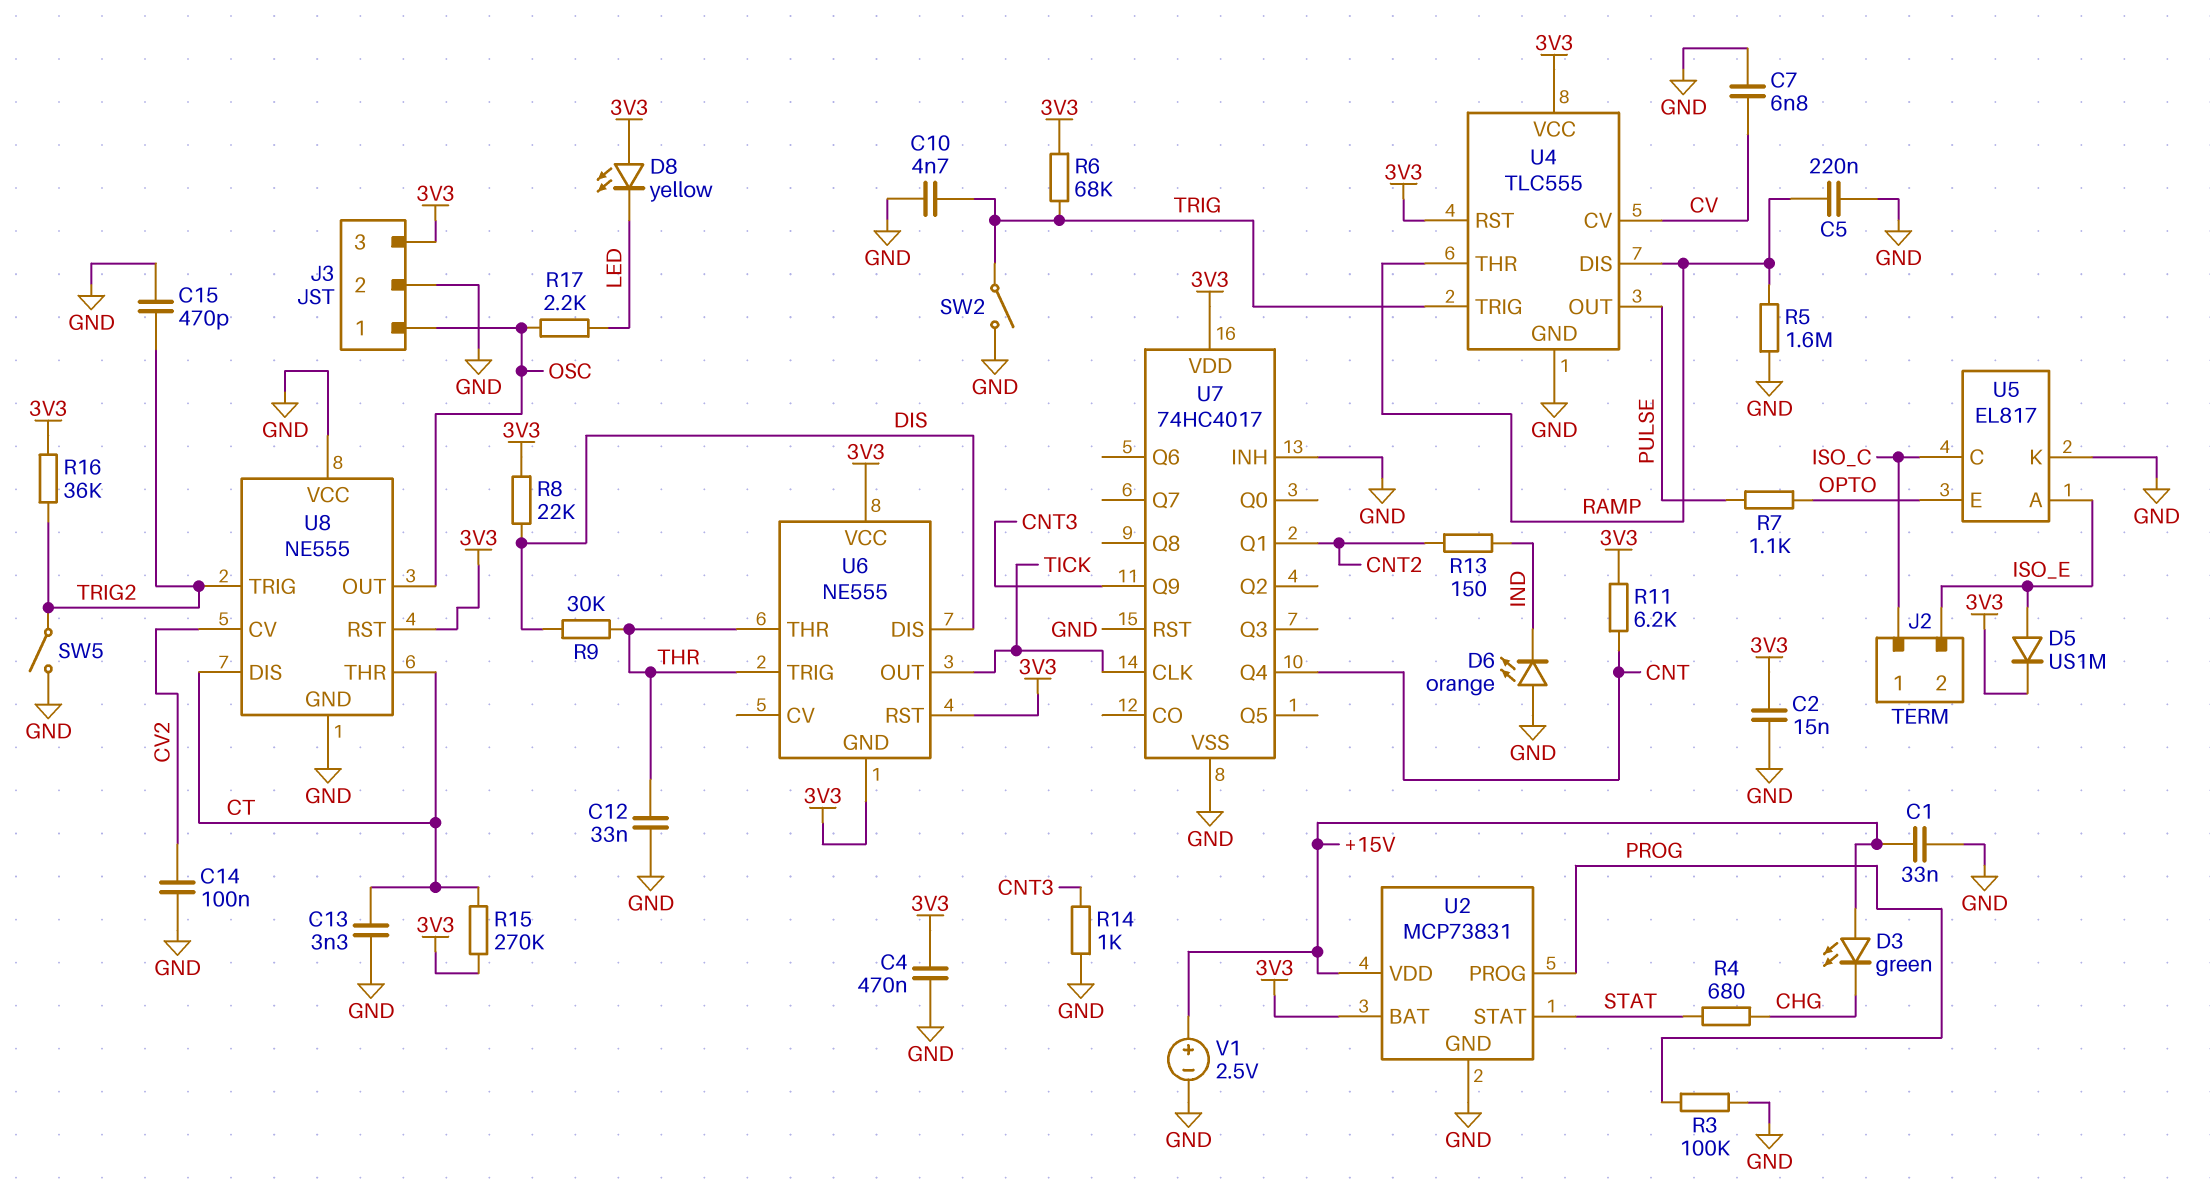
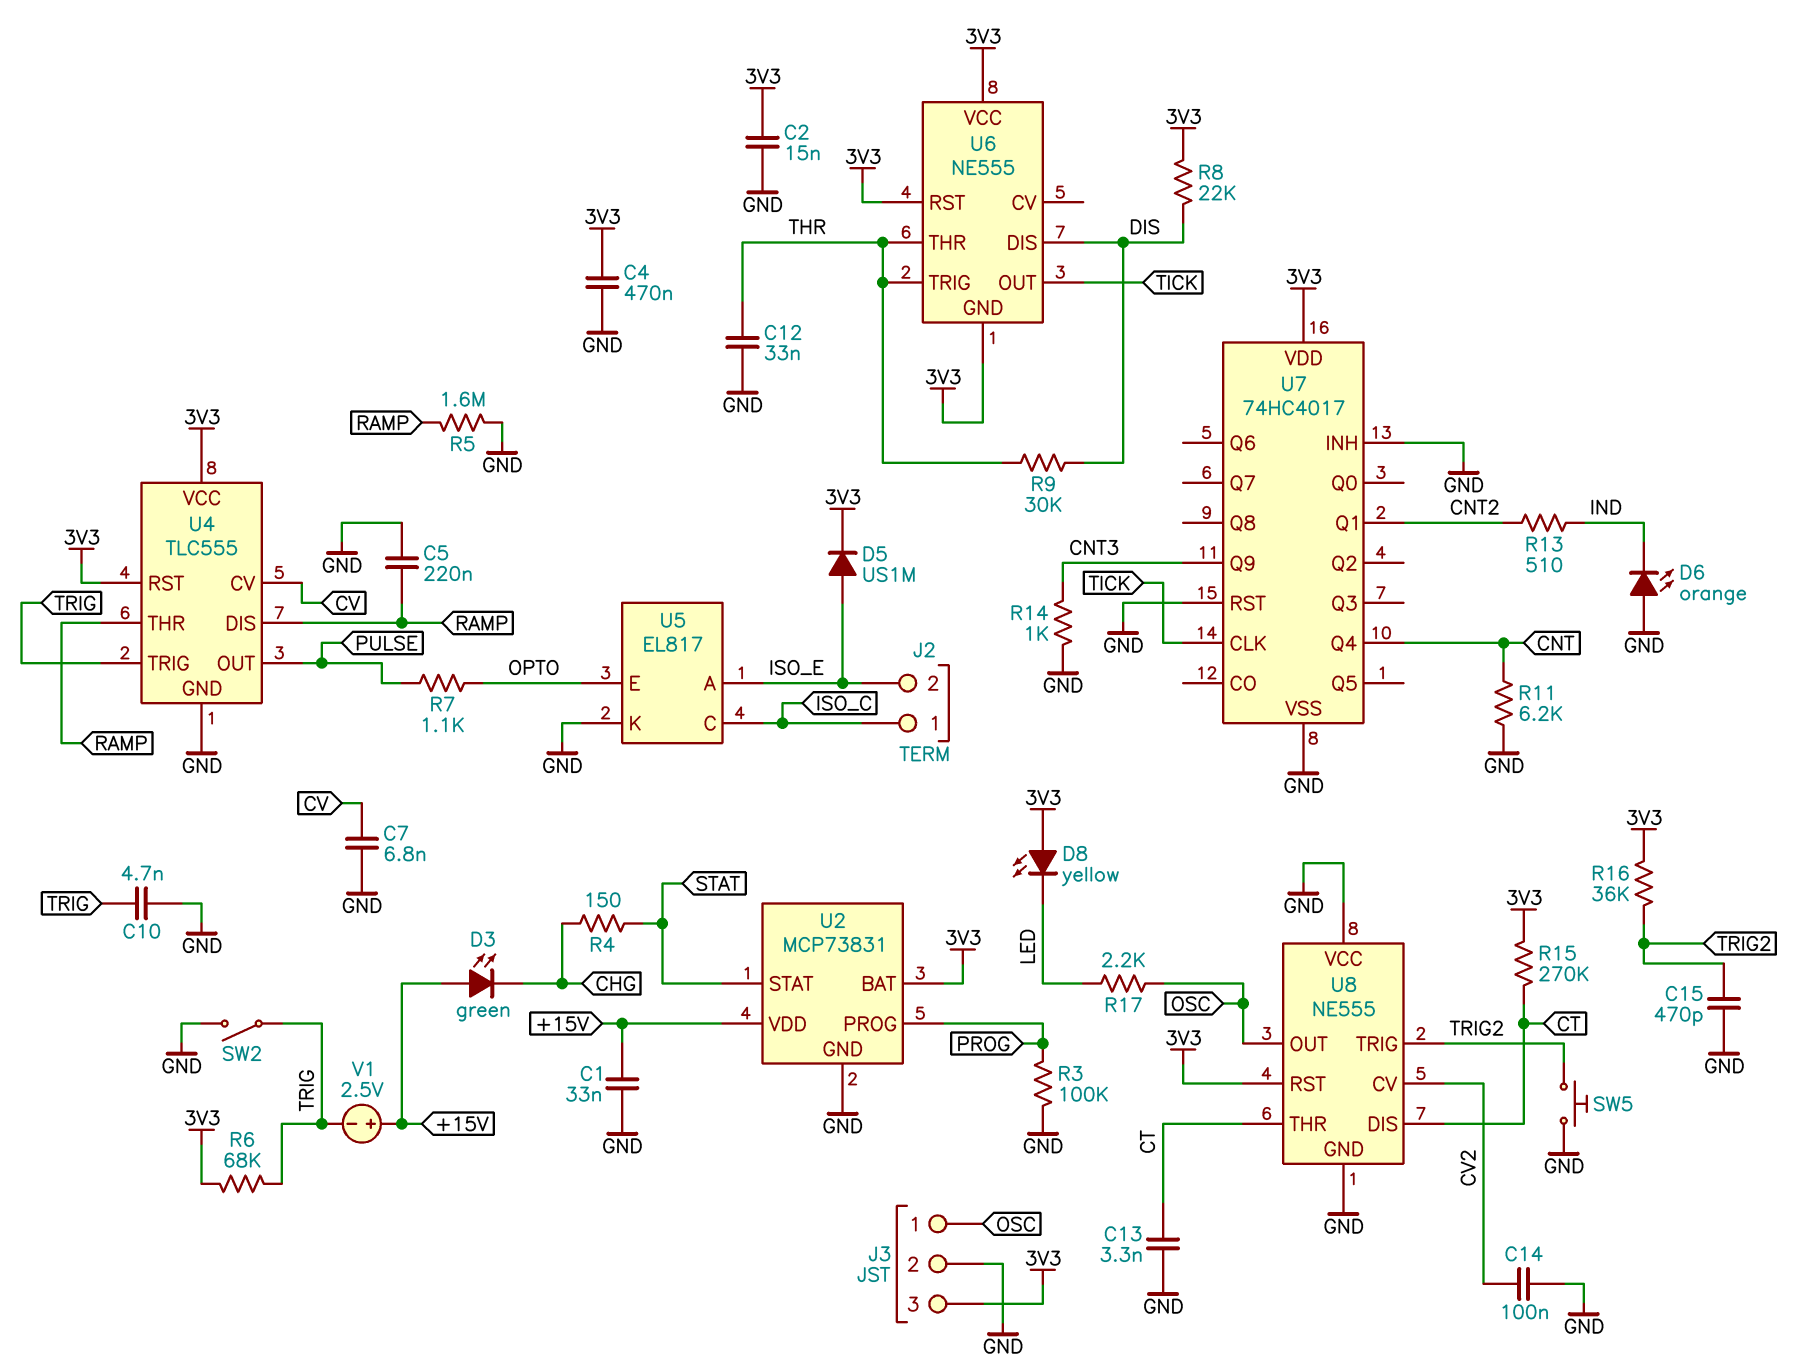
R4: 680 (CHG, STAT) -> 150 (CHG, STAT)
R11: 6.2k (3V3, CNT) -> 6.2k (CNT, GND)
R13: 150 (CNT2, IND) -> 510 (CNT2, IND)
SW5: switch (GND, TRIG2) -> button (GND, TRIG2)
V1: 2.5V (plus +15V, minus GND) -> 2.5V (plus +15V, minus TRIG)

